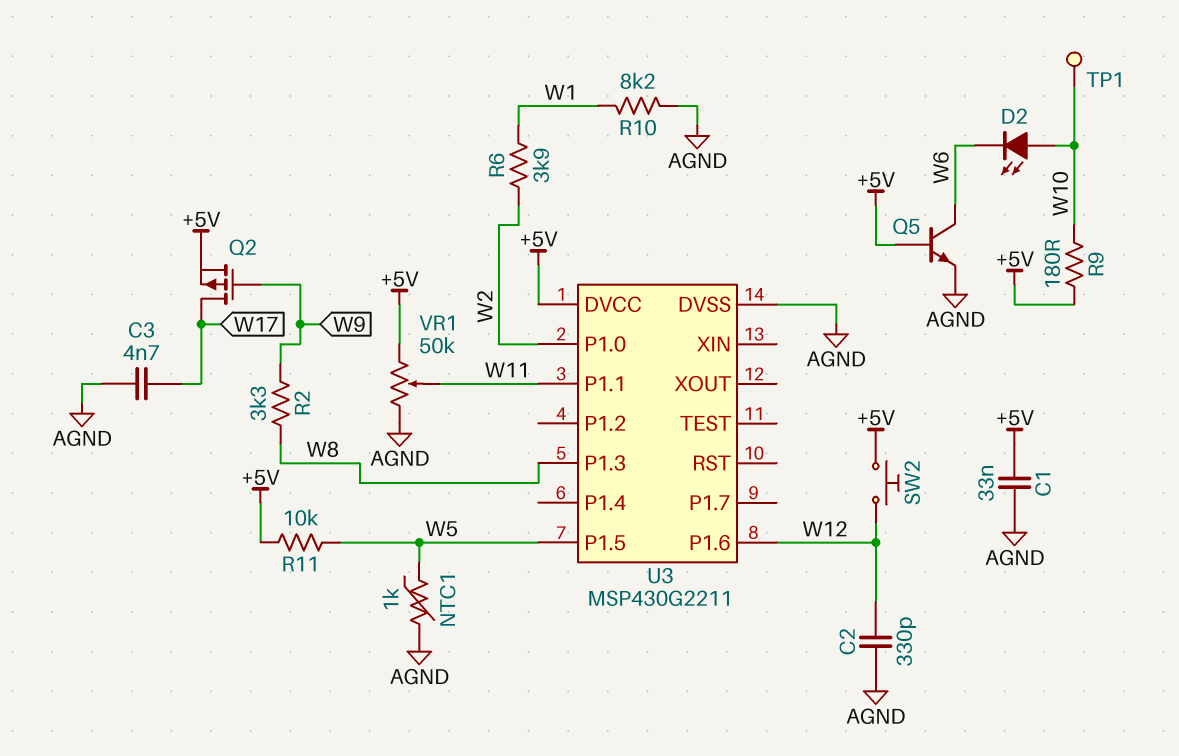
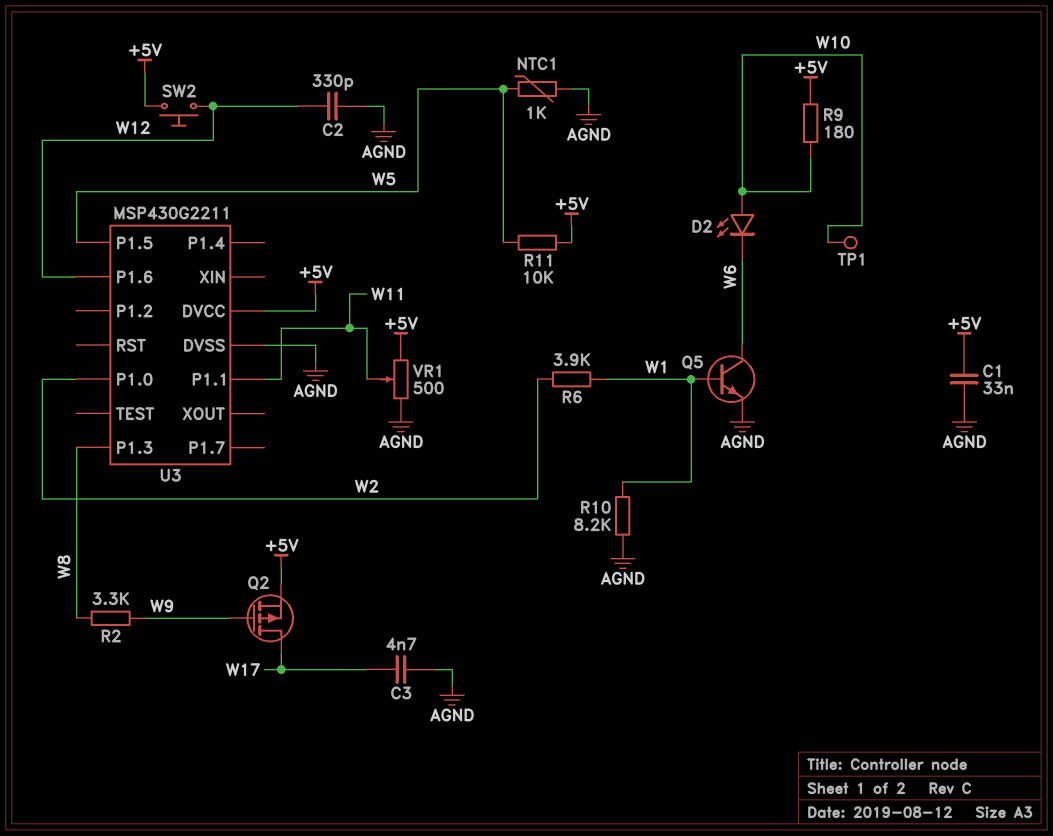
Q5: NPN (B +5V, C W6, E AGND) -> NPN (B W1, C W6, E AGND)
VR1: 50k (+5V, AGND, wiper W11) -> 500 (+5V, AGND, wiper W11)

